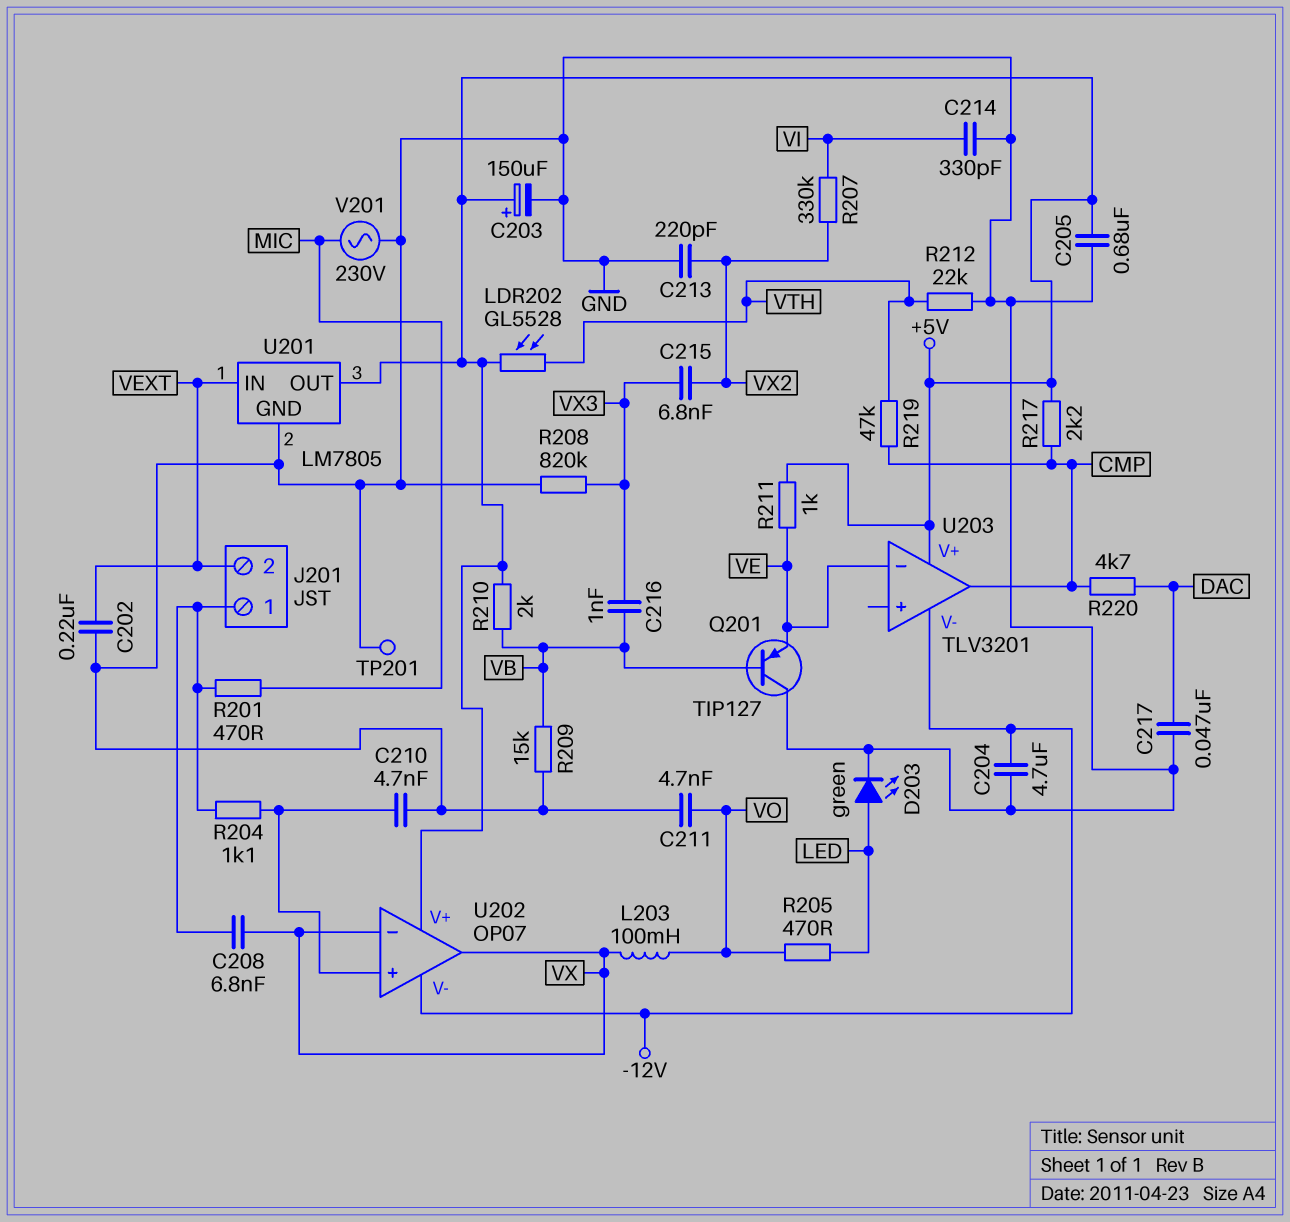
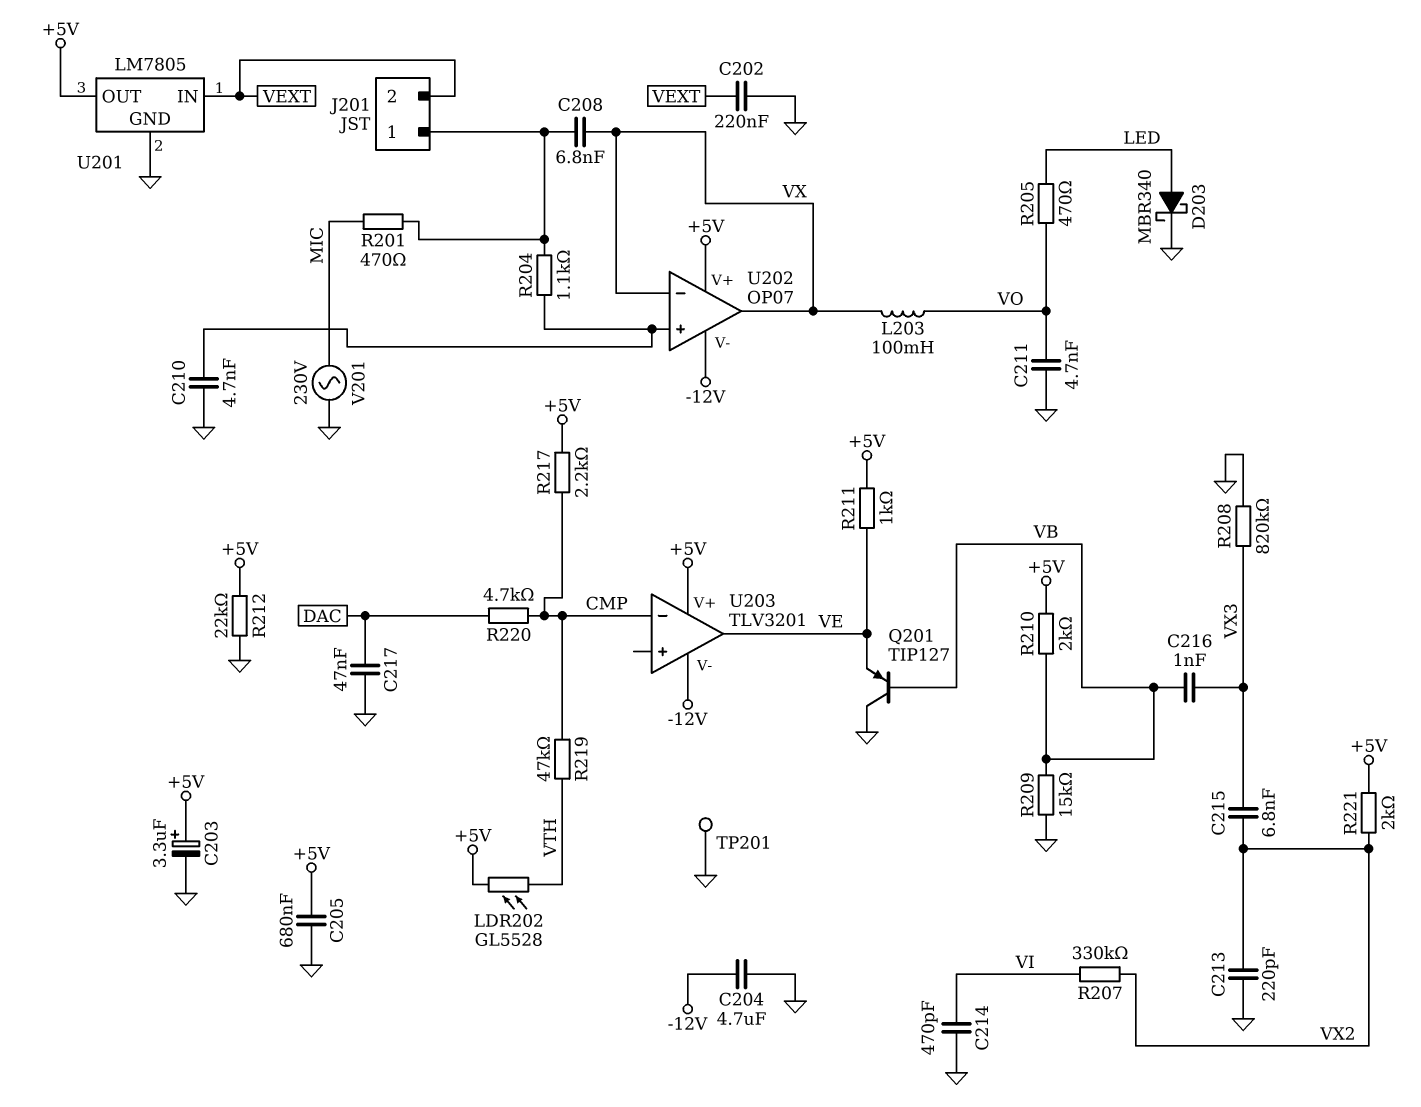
C203: 150uF (plus +5V, minus GND) -> 3.3uF (plus +5V, minus GND)
C214: 330pF (GND, VI) -> 470pF (GND, VI)
D203: LED green (A LED, K GND) -> schottky MBR340 (A LED, K GND)
R212: 22k (GND, VTH) -> 22k (+5V, GND)
R221: none -> 2k (+5V, VX2)
U203 pin in-: VE -> CMP
U203 pin out: CMP -> VE

